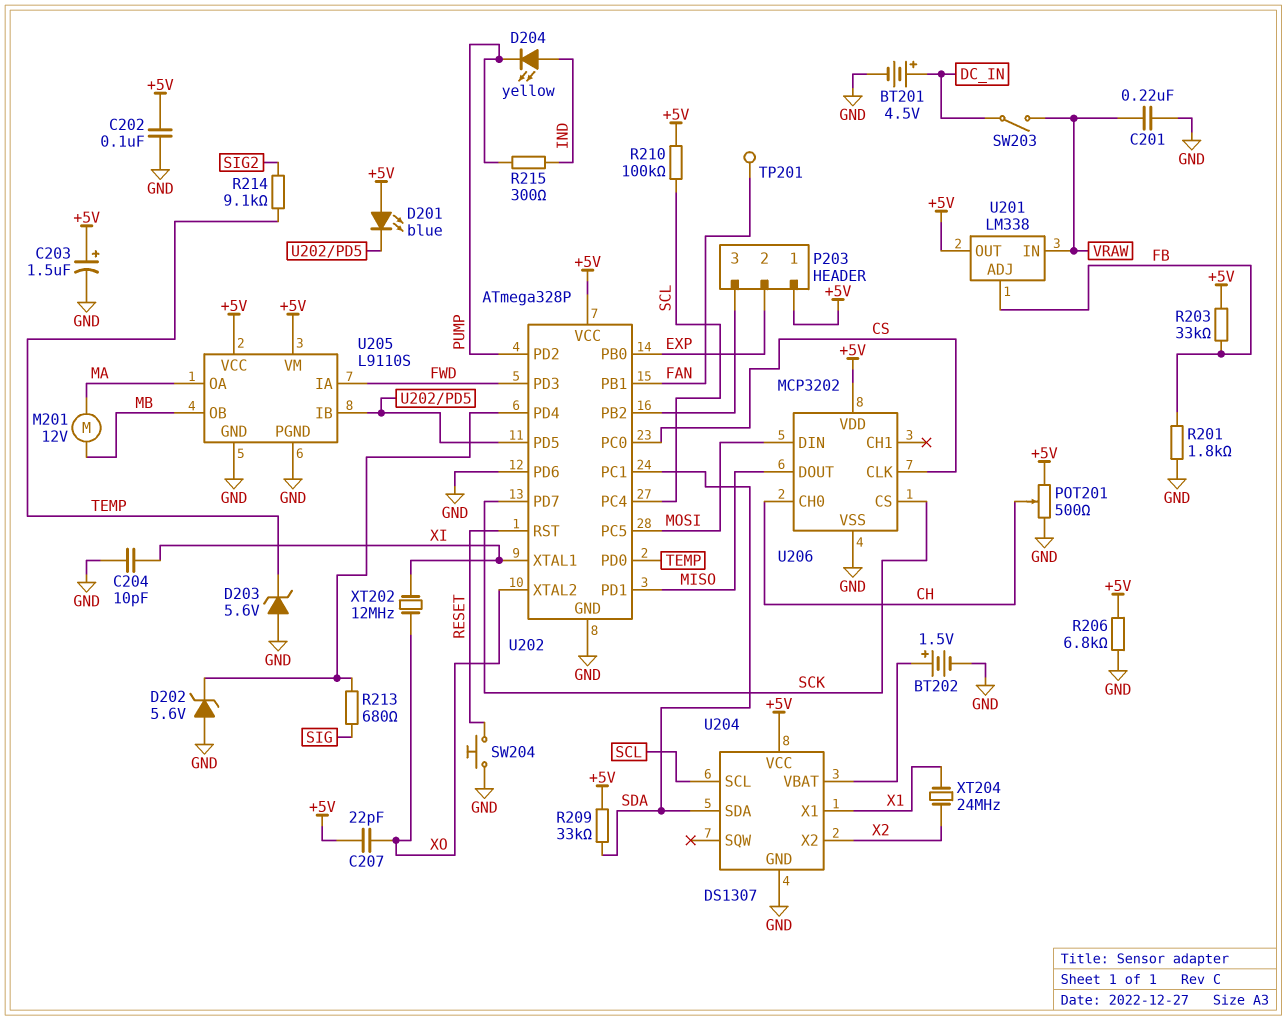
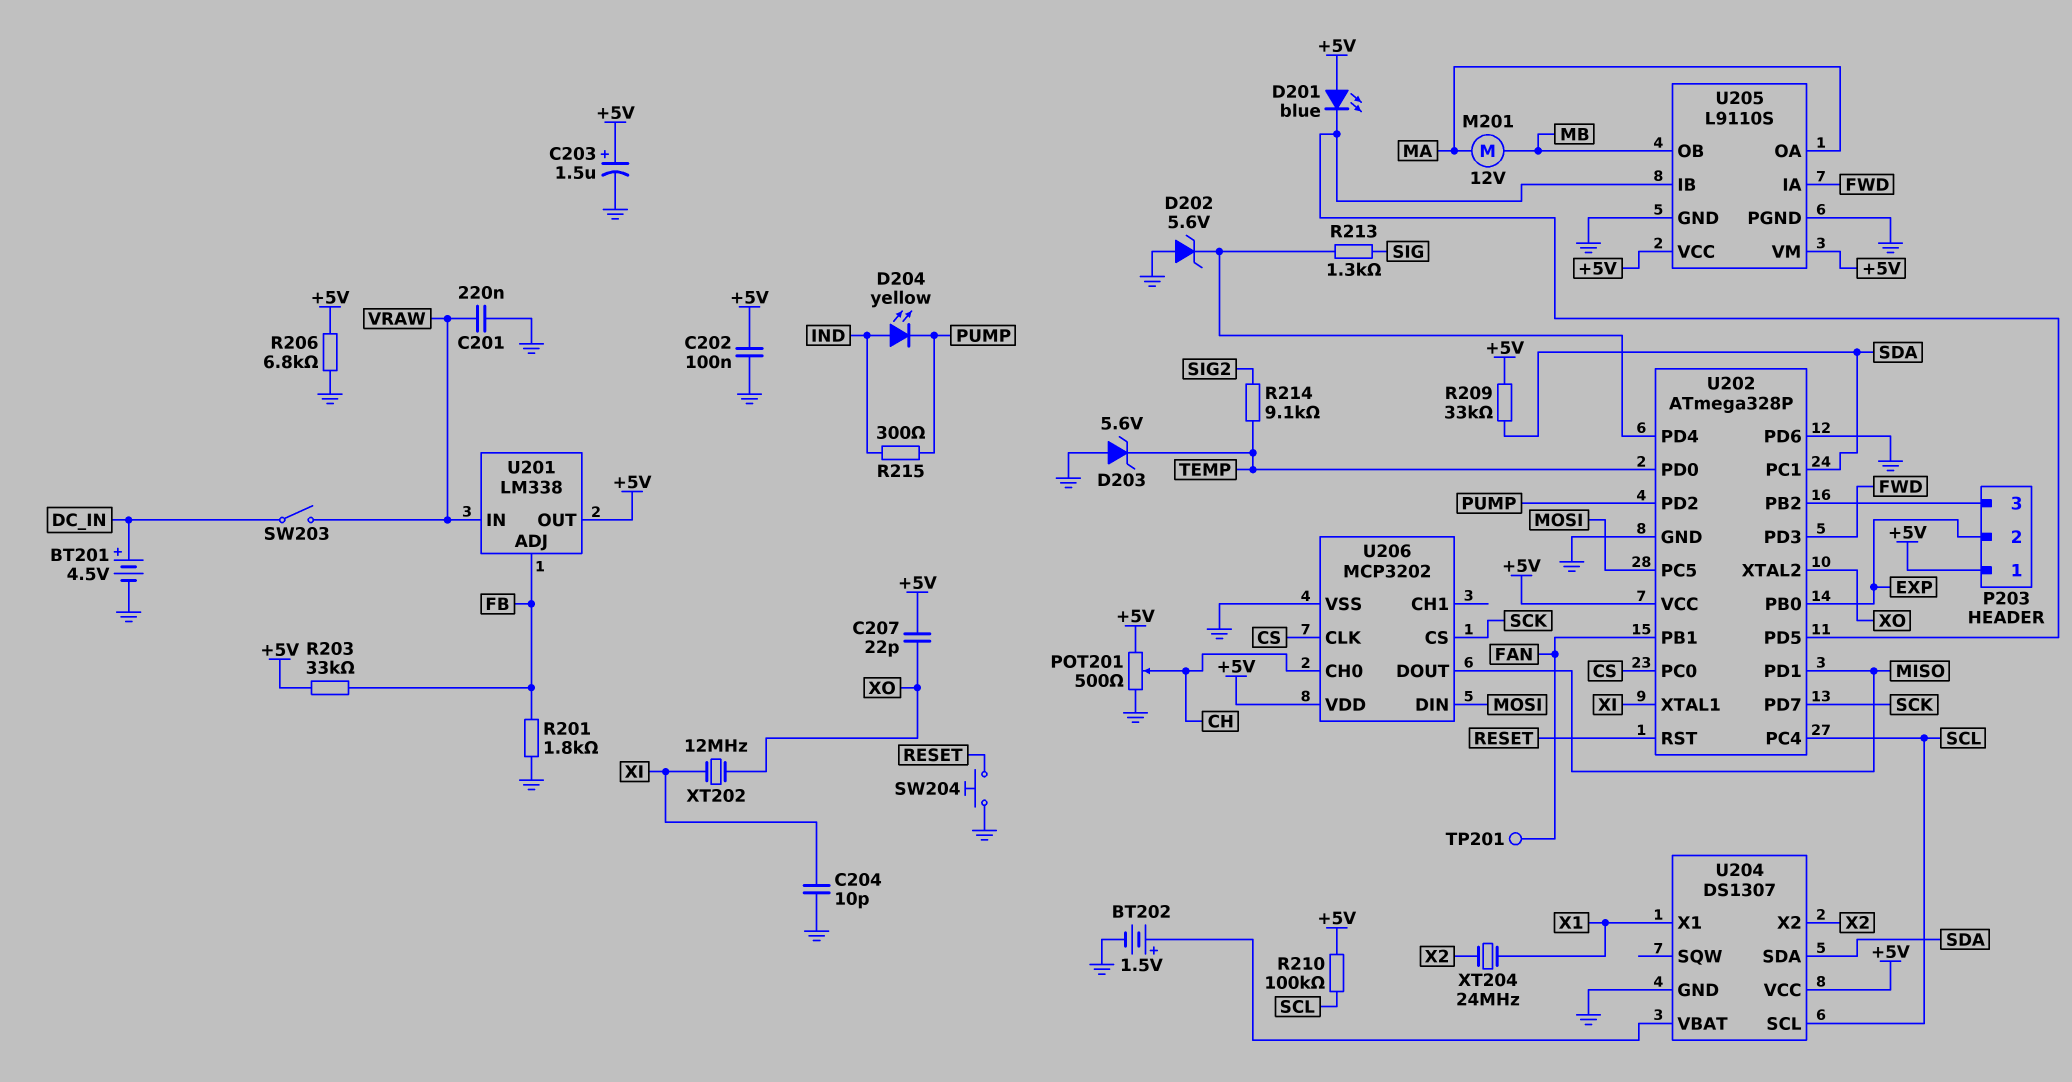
R213: 680 (SIG, U202/PD4) -> 1.3k (SIG, U202/PD4)

